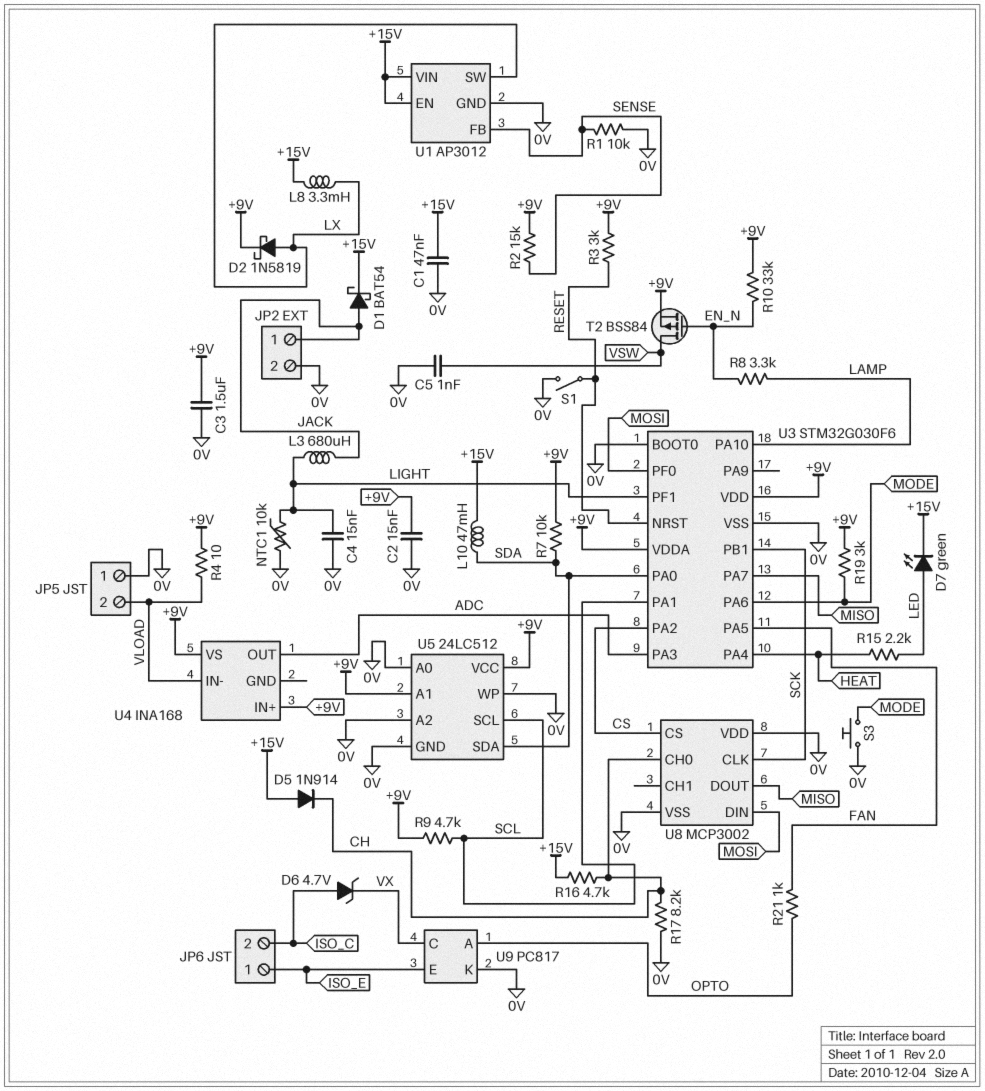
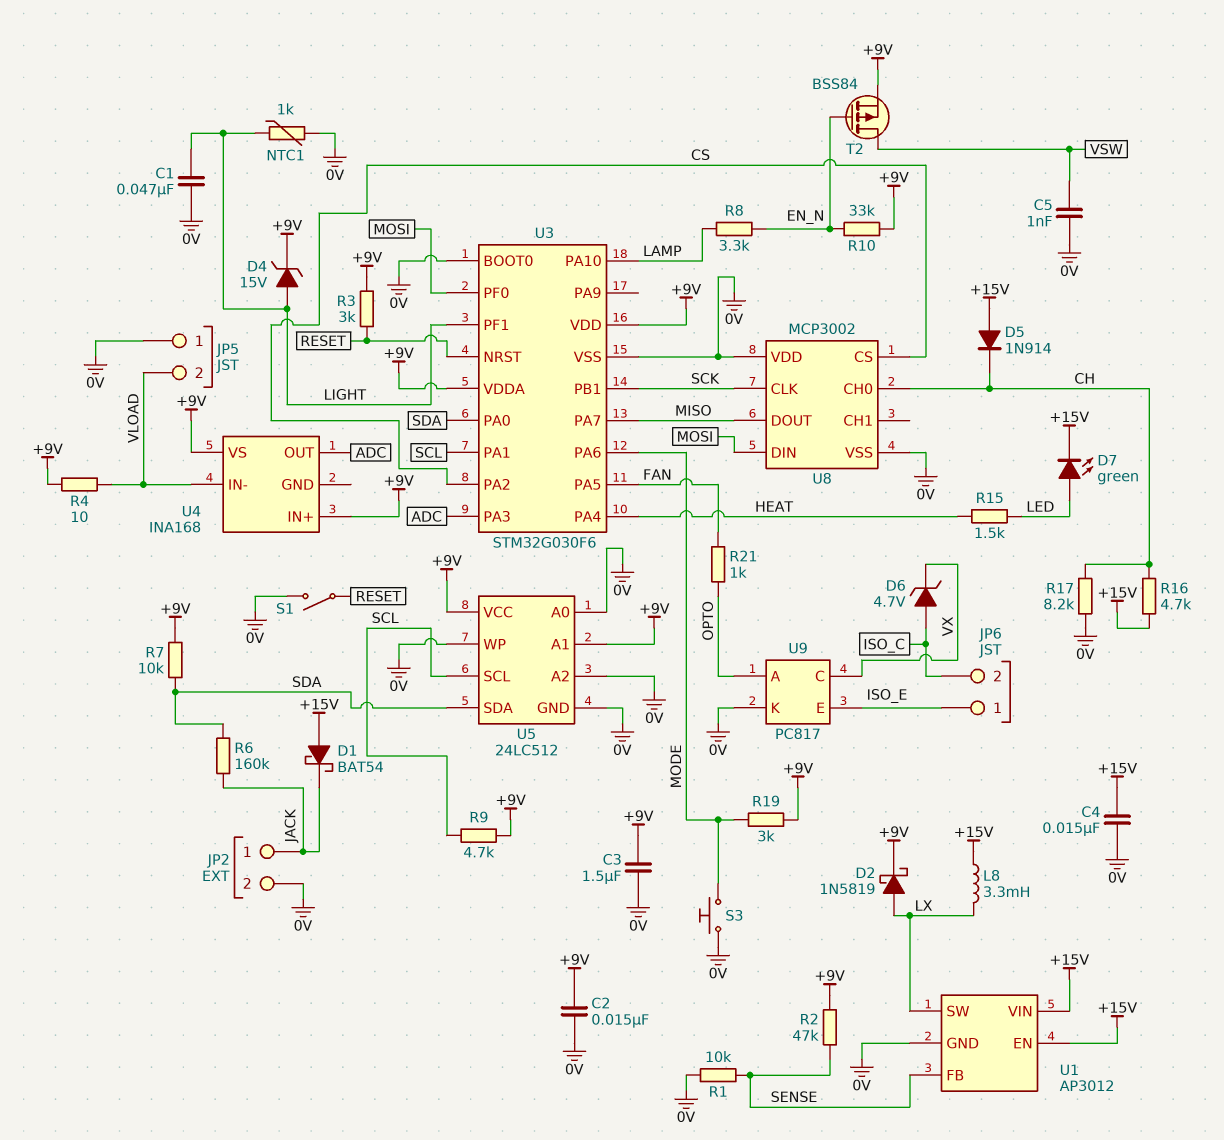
C1: 47nF (+15V, 0V) -> 47nF (0V, LIGHT)
C4: 15nF (0V, LIGHT) -> 15nF (+15V, 0V)
D1: schottky BAT54 (A JACK, K +15V) -> schottky BAT54 (A +15V, K JACK)
D4: none -> zener 15V (A LIGHT, K +9V)
L3: 680uH (JACK, LIGHT) -> none
L10: 47mH (+15V, SDA) -> none
NTC1: 10k (0V, LIGHT) -> 1k (0V, LIGHT)
R2: 15k (+9V, SENSE) -> 47k (+9V, SENSE)
R6: none -> 160k (JACK, SDA)
R15: 2.2k (HEAT, LED) -> 1.5k (HEAT, LED)

